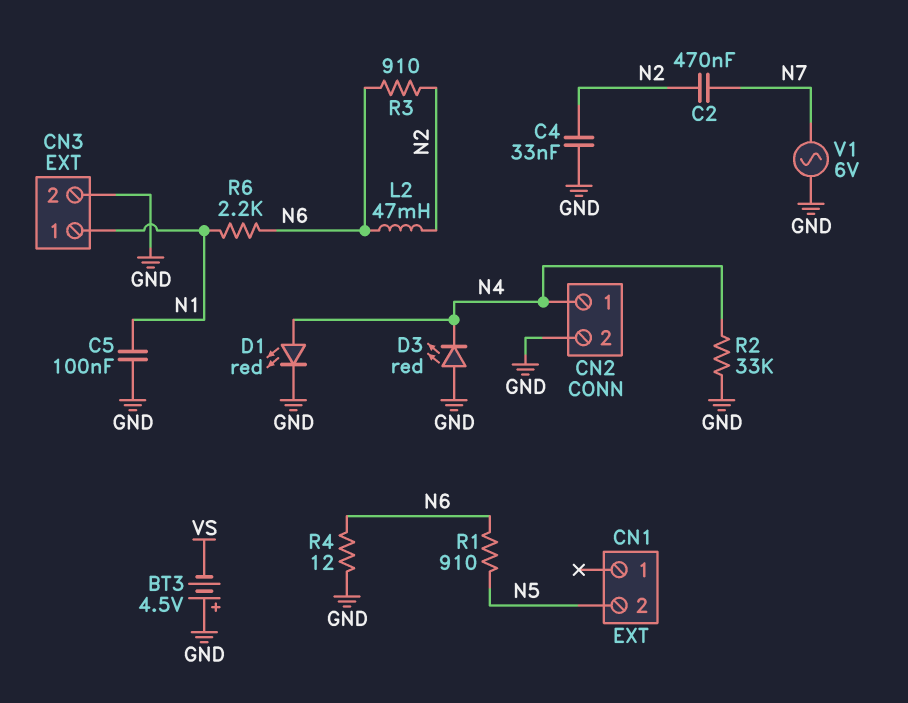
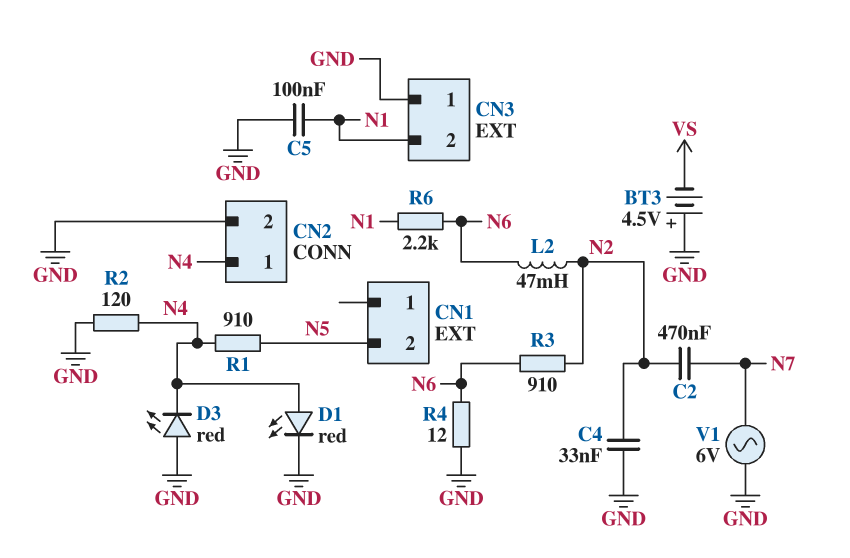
CN3 pin 1: N1 -> GND
CN3 pin 2: GND -> N1
R1: 910 (N5, N6) -> 910 (N4, N5)
R2: 33k (GND, N4) -> 120 (GND, N4)

